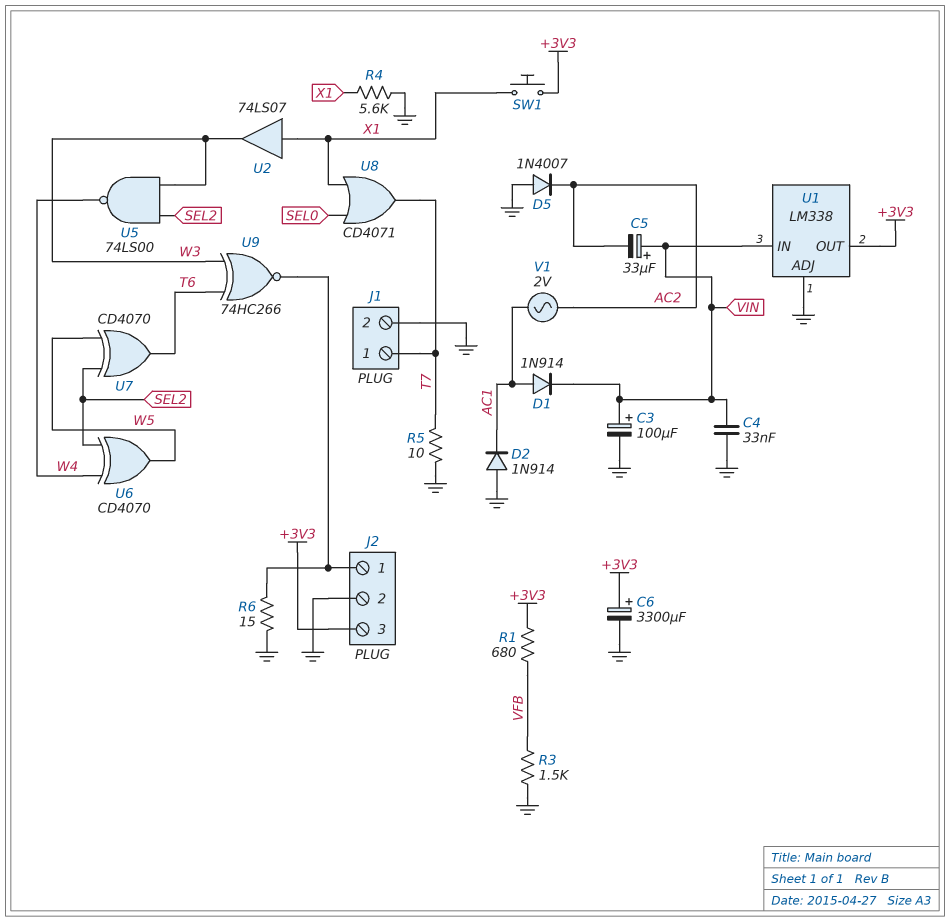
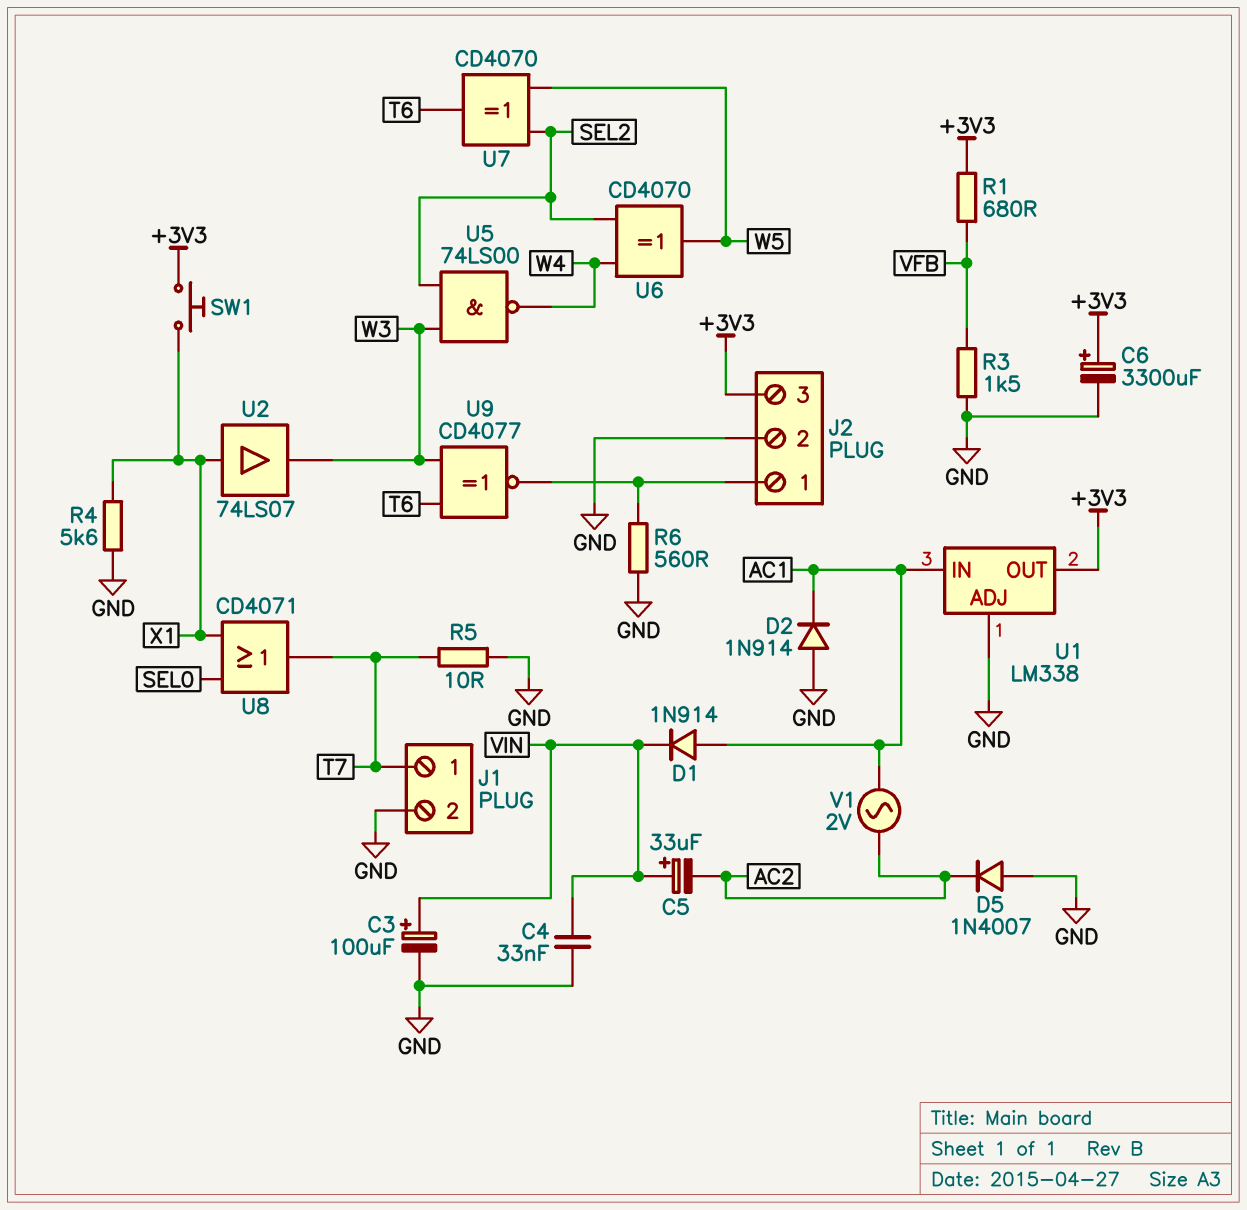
R6: 15 (GND, J2/1) -> 560 (GND, J2/1)
U1 pin IN: VIN -> AC1
U9: XNOR 74HC266 (in T6, in W3, out J2/1) -> XNOR CD4077 (in T6, in W3, out J2/1)

